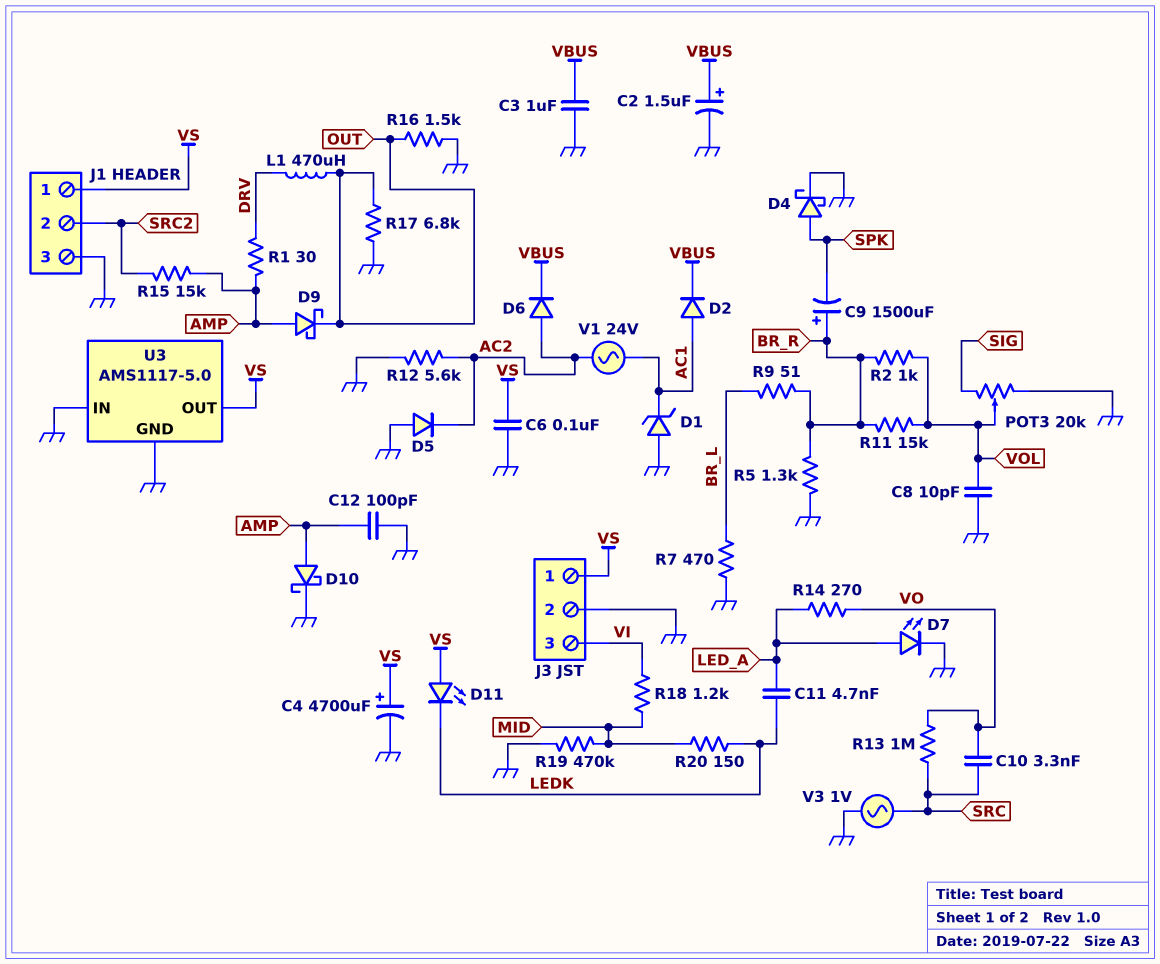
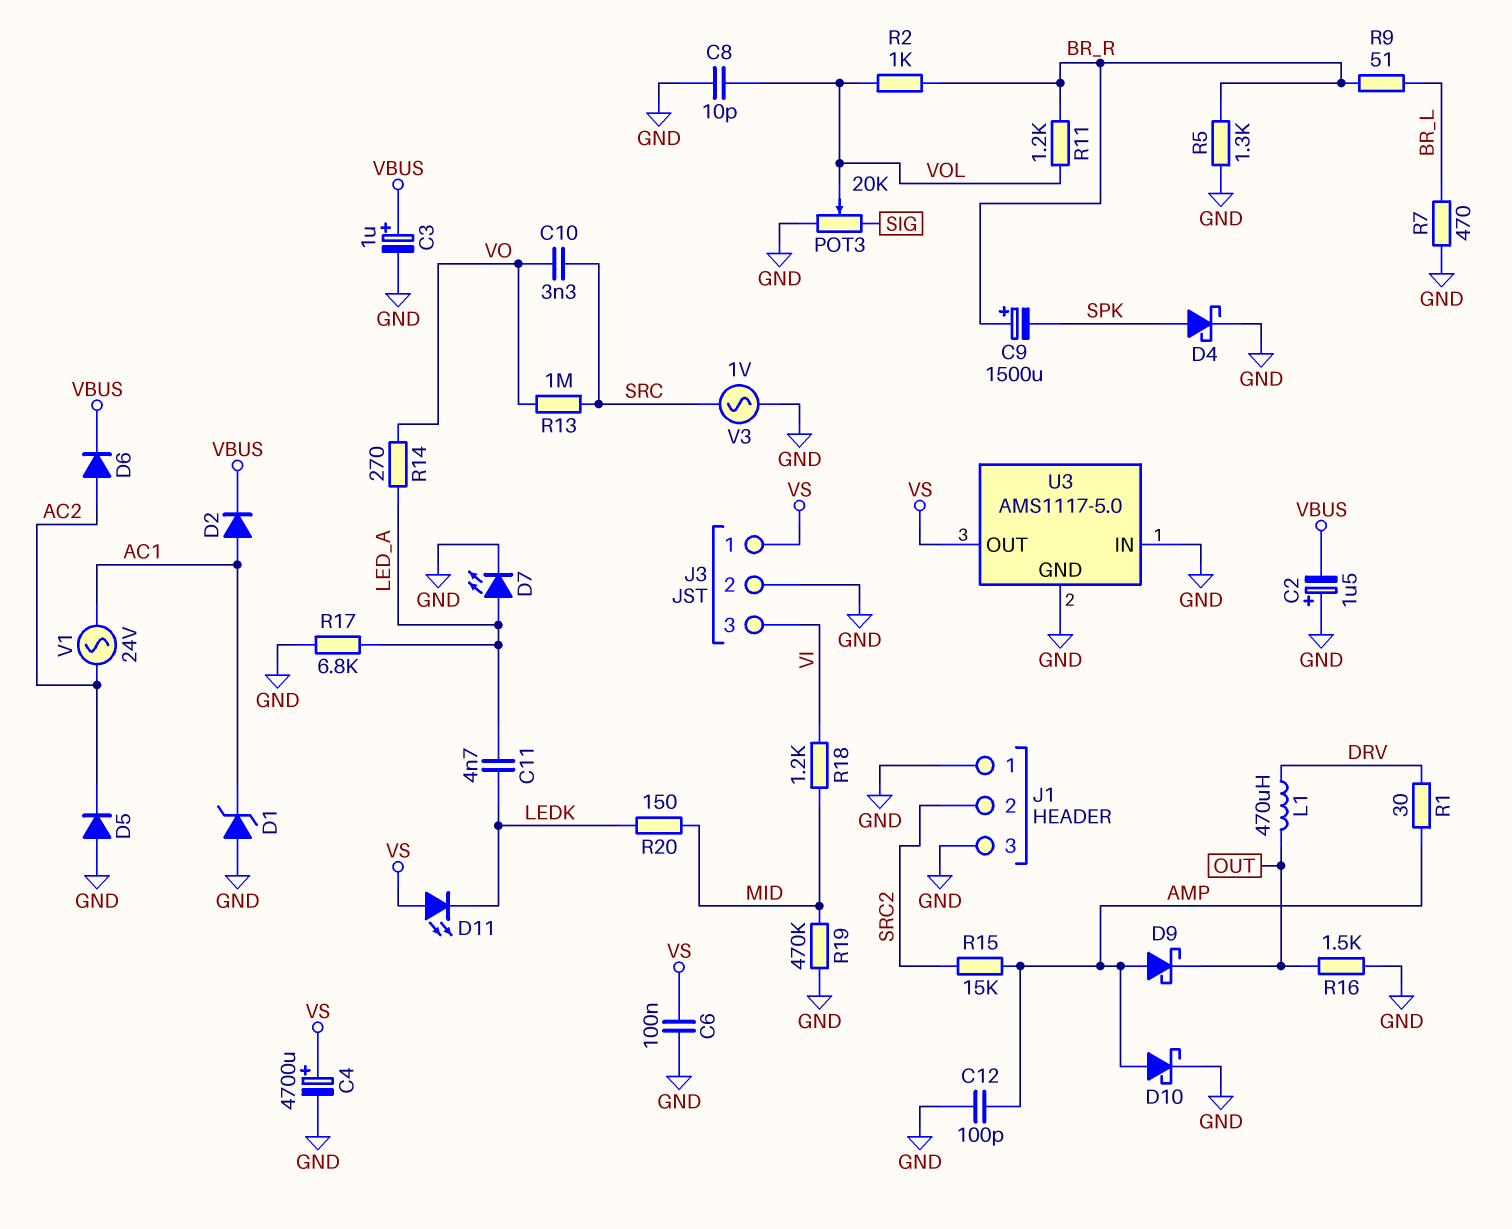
C2: 1.5uF (plus VBUS, minus GND) -> 1.5uF (plus GND, minus VBUS)
C3: 1uF (GND, VBUS) -> 1uF (plus VBUS, minus GND)
J1 pin 1: VS -> GND
R11: 15k (BR_R, VOL) -> 1.2k (BR_R, VOL)
R12: 5.6k (AC2, GND) -> none
R17: 6.8k (GND, OUT) -> 6.8k (GND, LED_A)

